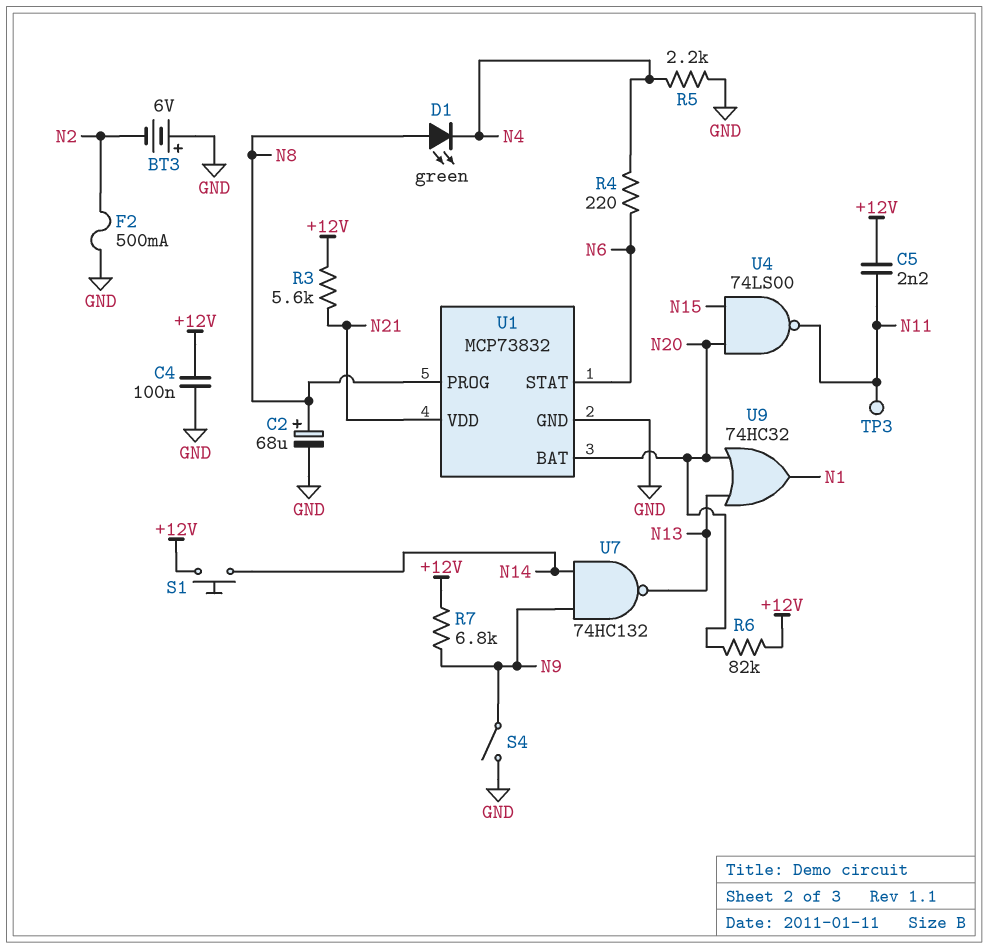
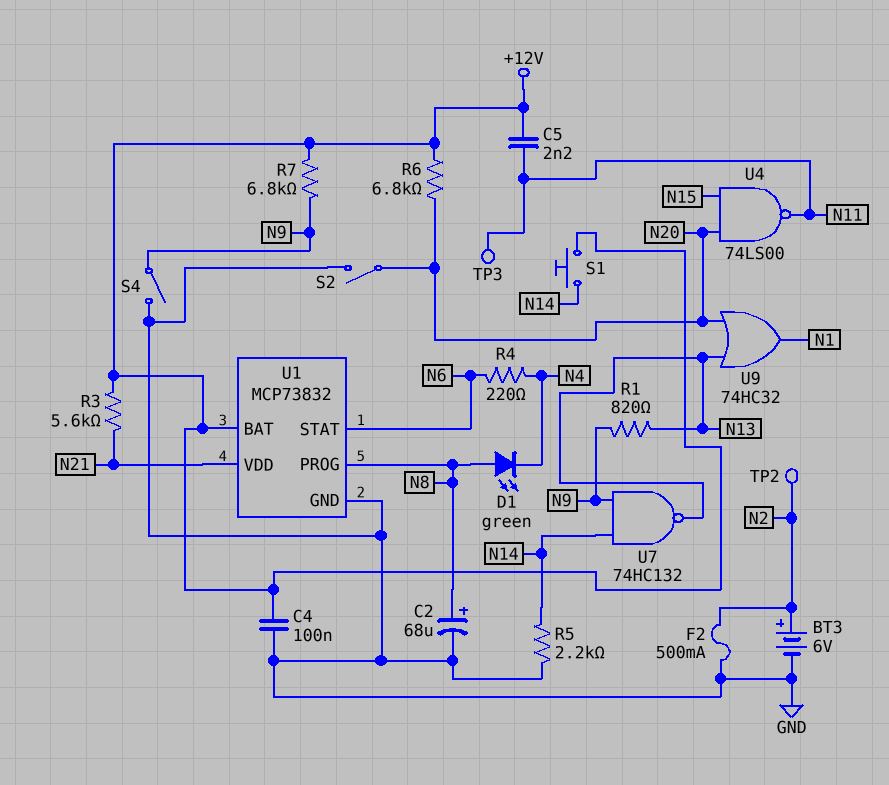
BT3: 6V (plus GND, minus N2) -> 6V (plus N2, minus GND)
R1: none -> 820 (N9, N13)
R5: 2.2k (GND, N4) -> 2.2k (GND, N14)
R6: 82k (+12V, N20) -> 6.8k (+12V, N20)
S2: none -> switch (GND, N20)
TP2: none -> test point (N2)
U1 pin BAT: N20 -> +12V

